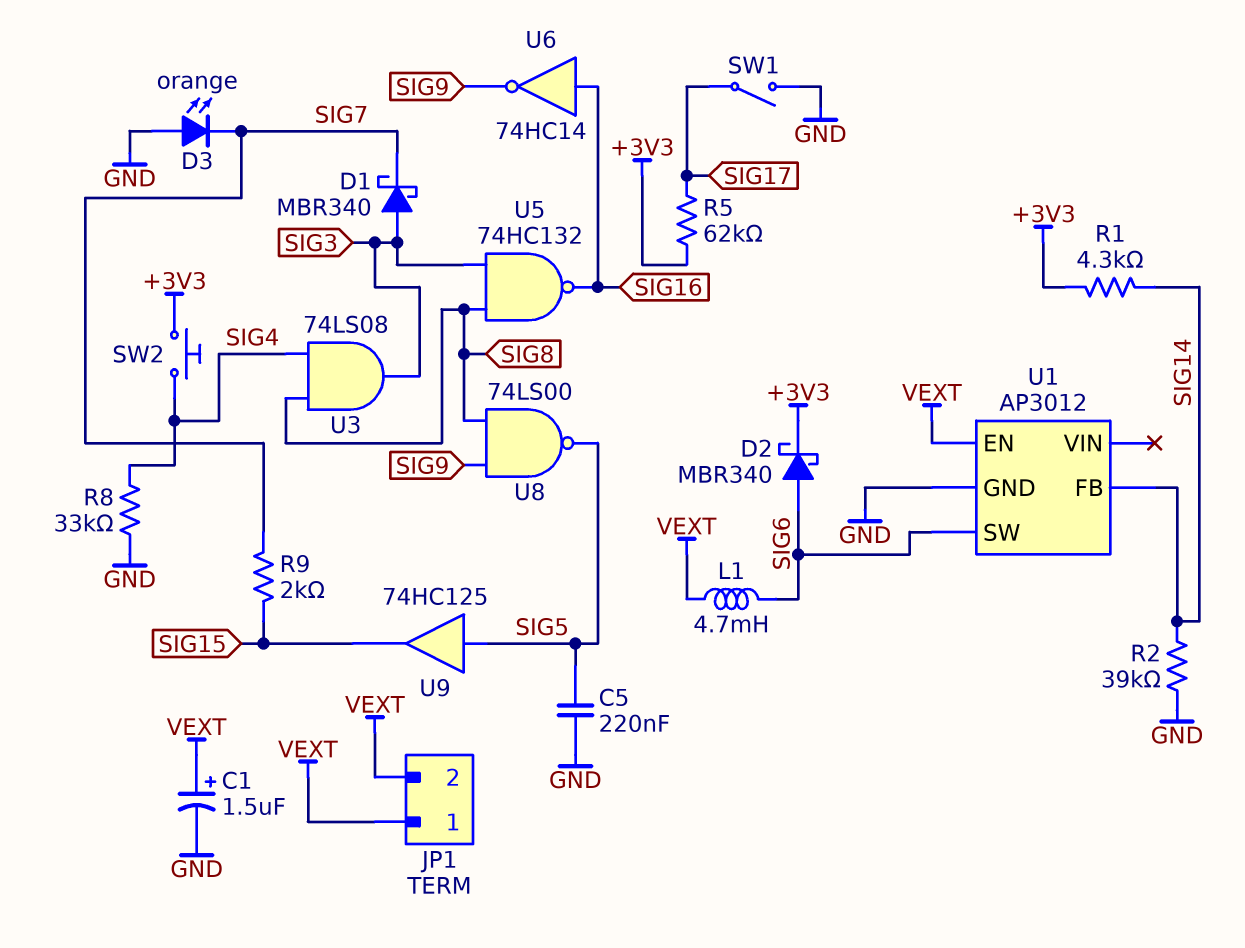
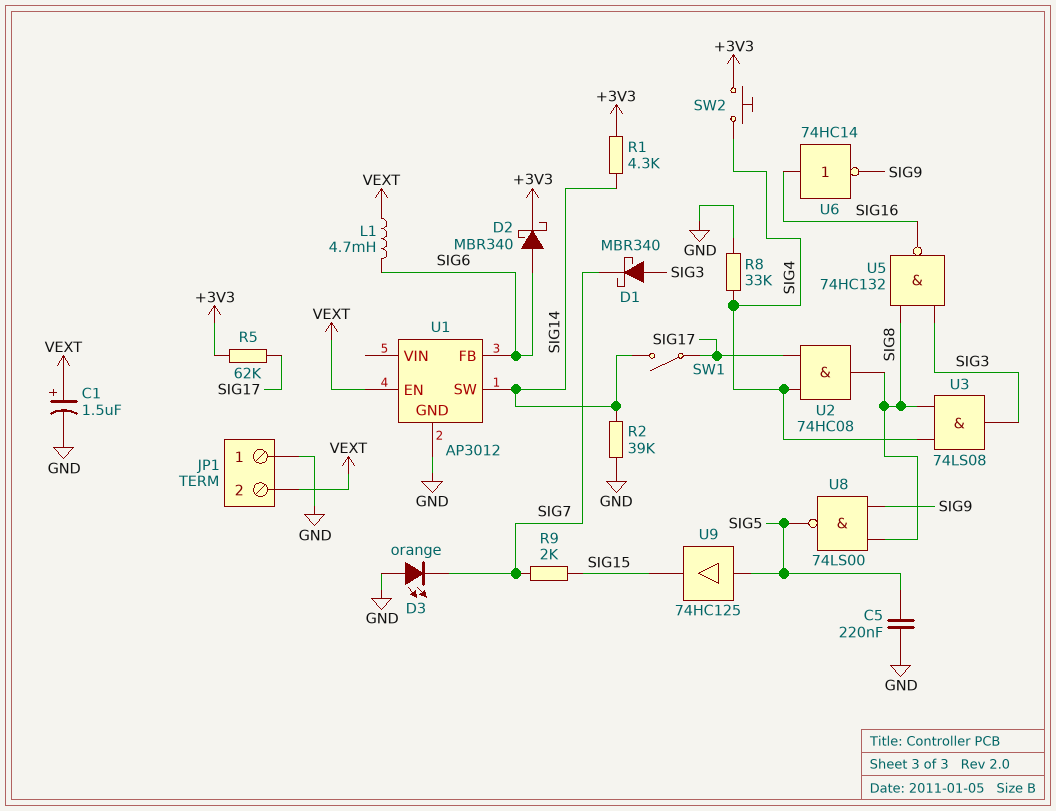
JP1 pin 1: VEXT -> GND
SW1: switch (GND, SIG17) -> switch (SIG14, SIG17)
U1 pin FB: SIG14 -> SIG6
U1 pin SW: SIG6 -> SIG14
U2: none -> AND 74HC08 (in SIG4, in SIG17, out SIG8)

